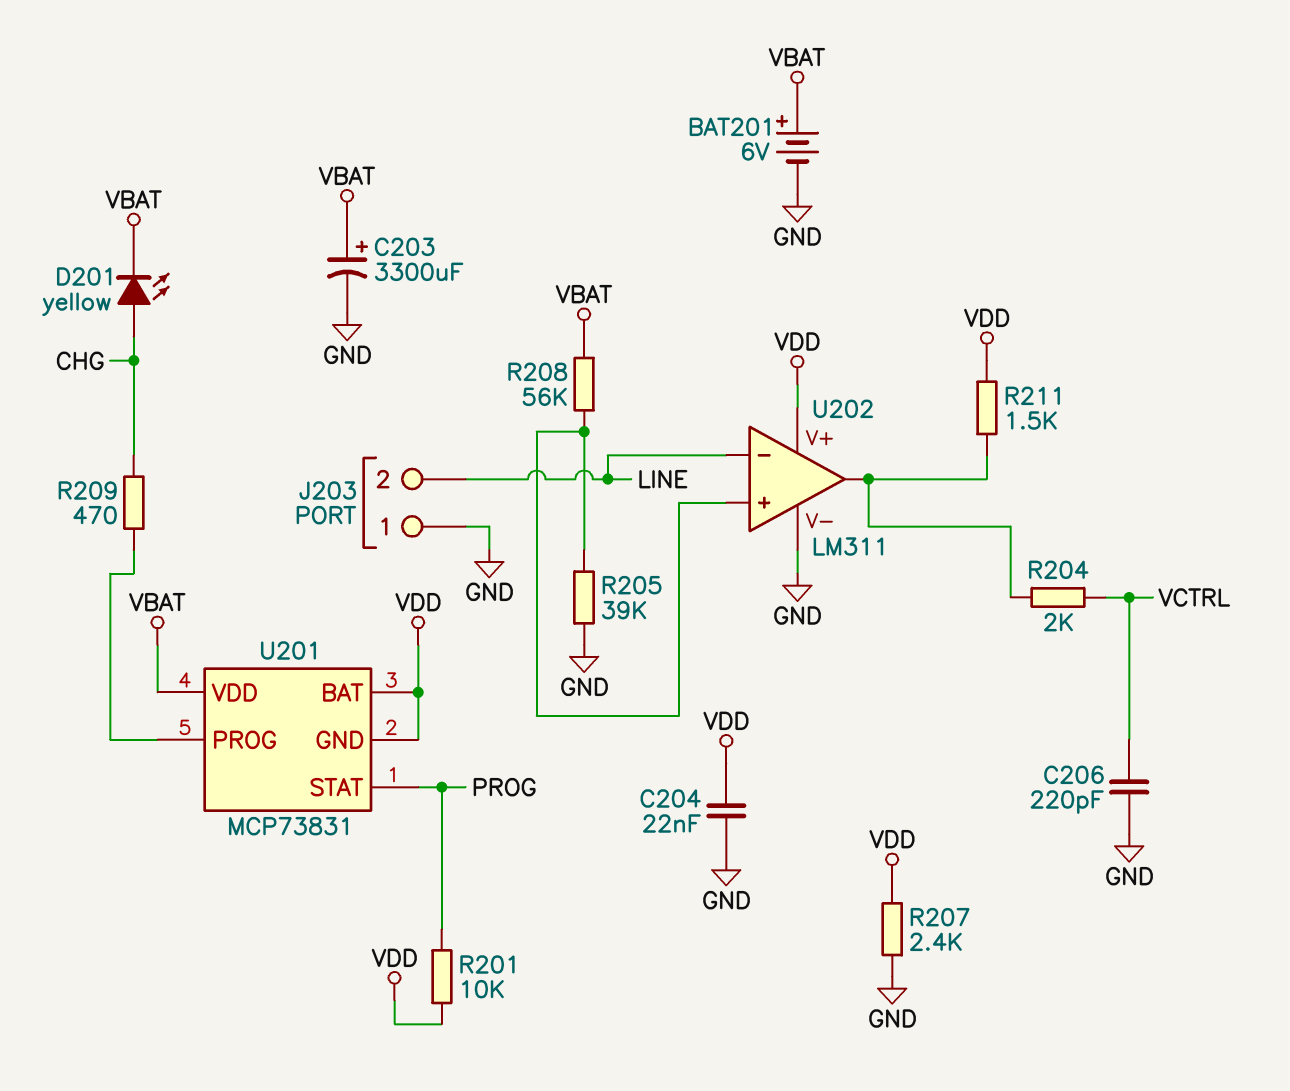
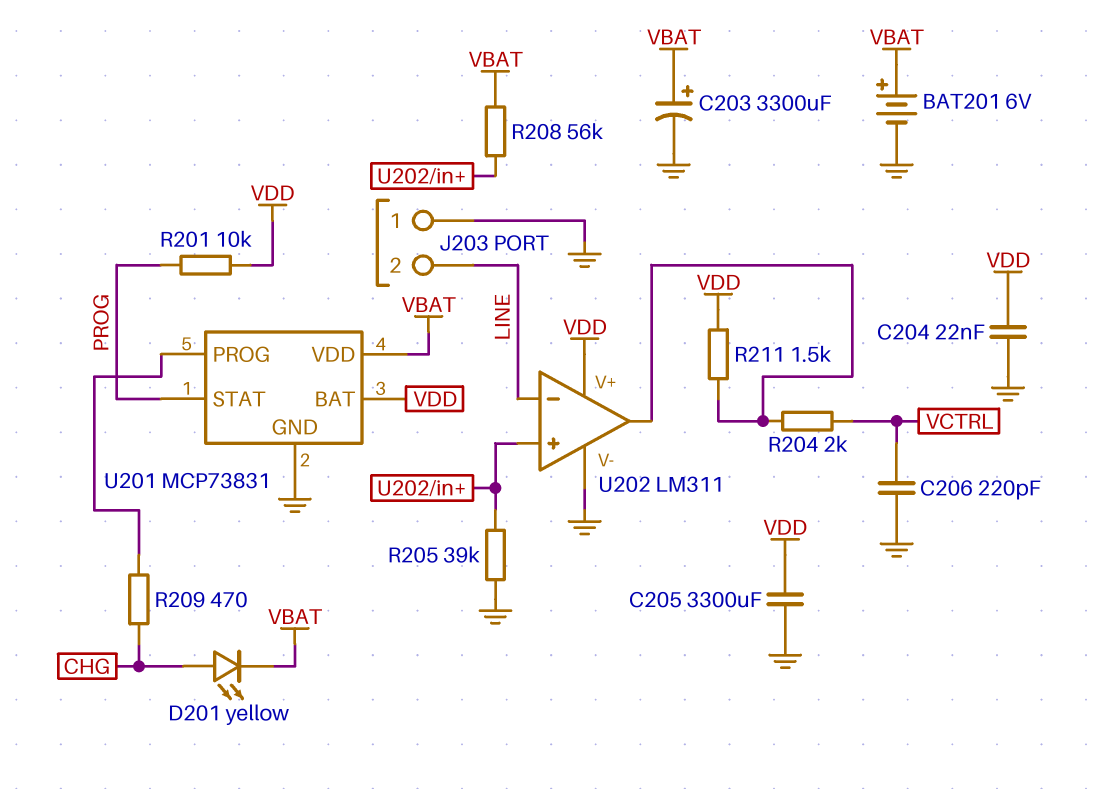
C205: none -> 3300uF (GND, VDD)
R207: 2.4k (GND, VDD) -> none
U201 pin GND: VDD -> GND

